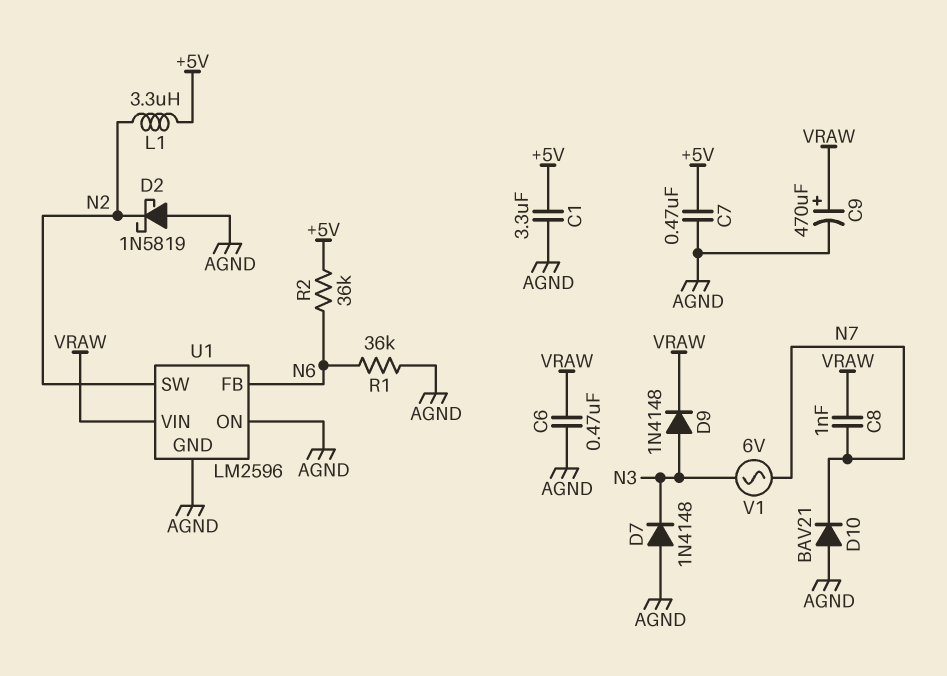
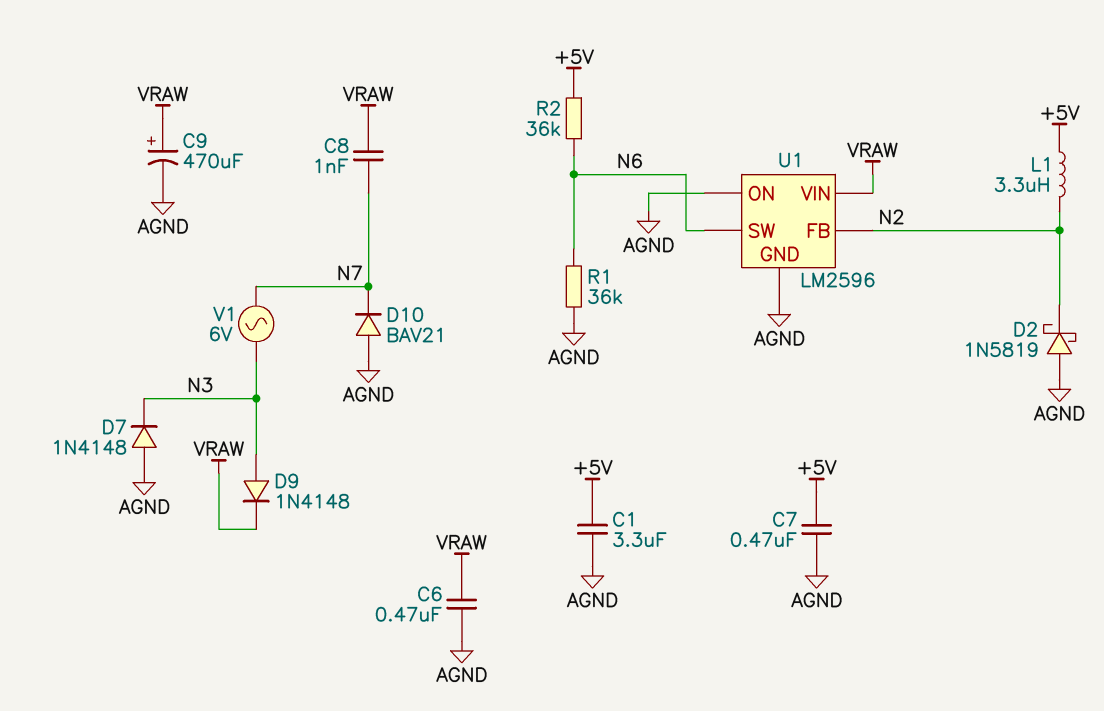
U1 pin FB: N6 -> N2
U1 pin SW: N2 -> N6

